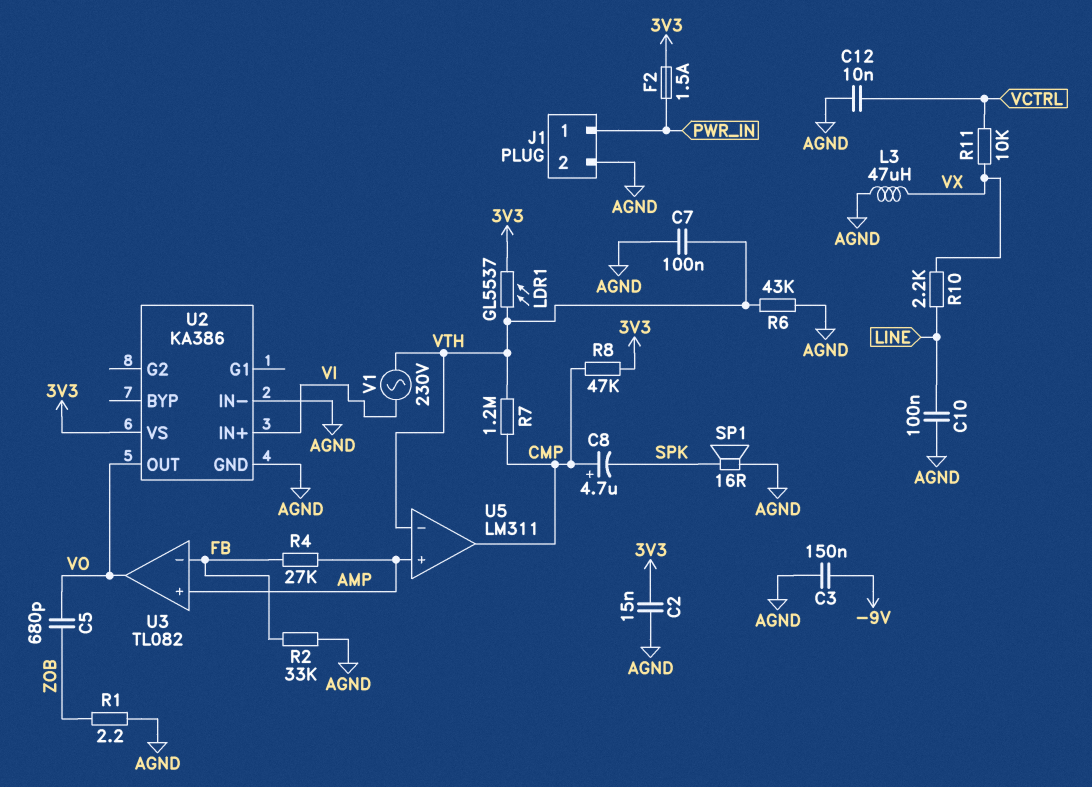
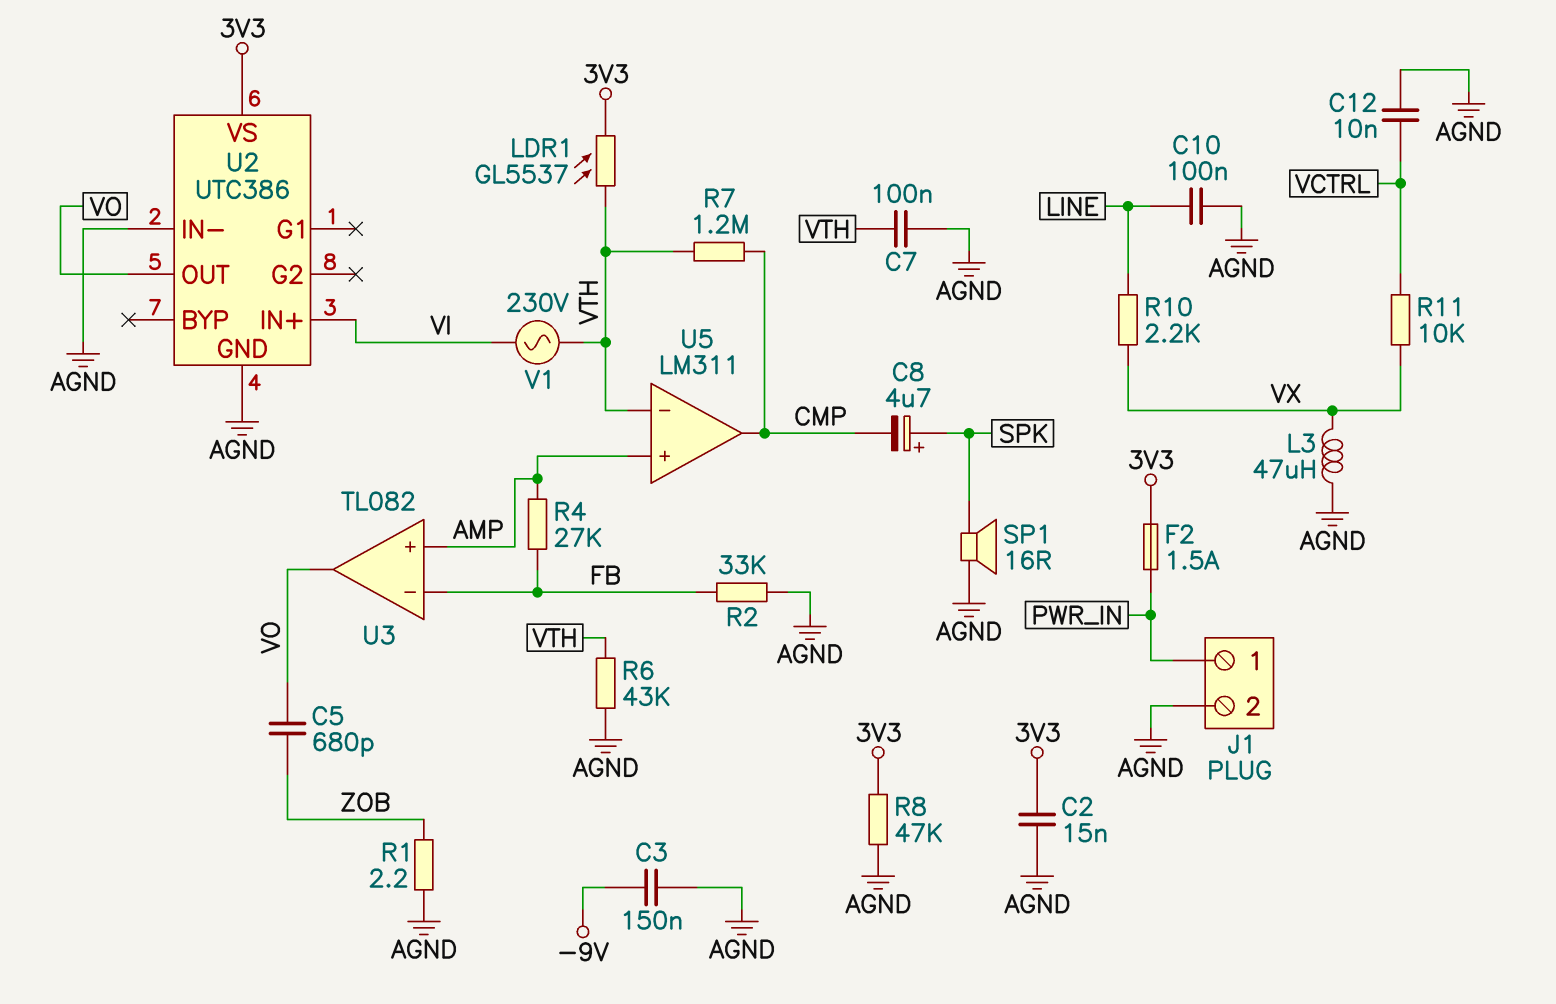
C8: 4.7uF (plus CMP, minus SPK) -> 4.7uF (plus SPK, minus CMP)
R8: 47k (3V3, CMP) -> 47k (3V3, AGND)
U2: KA386 -> UTC386

